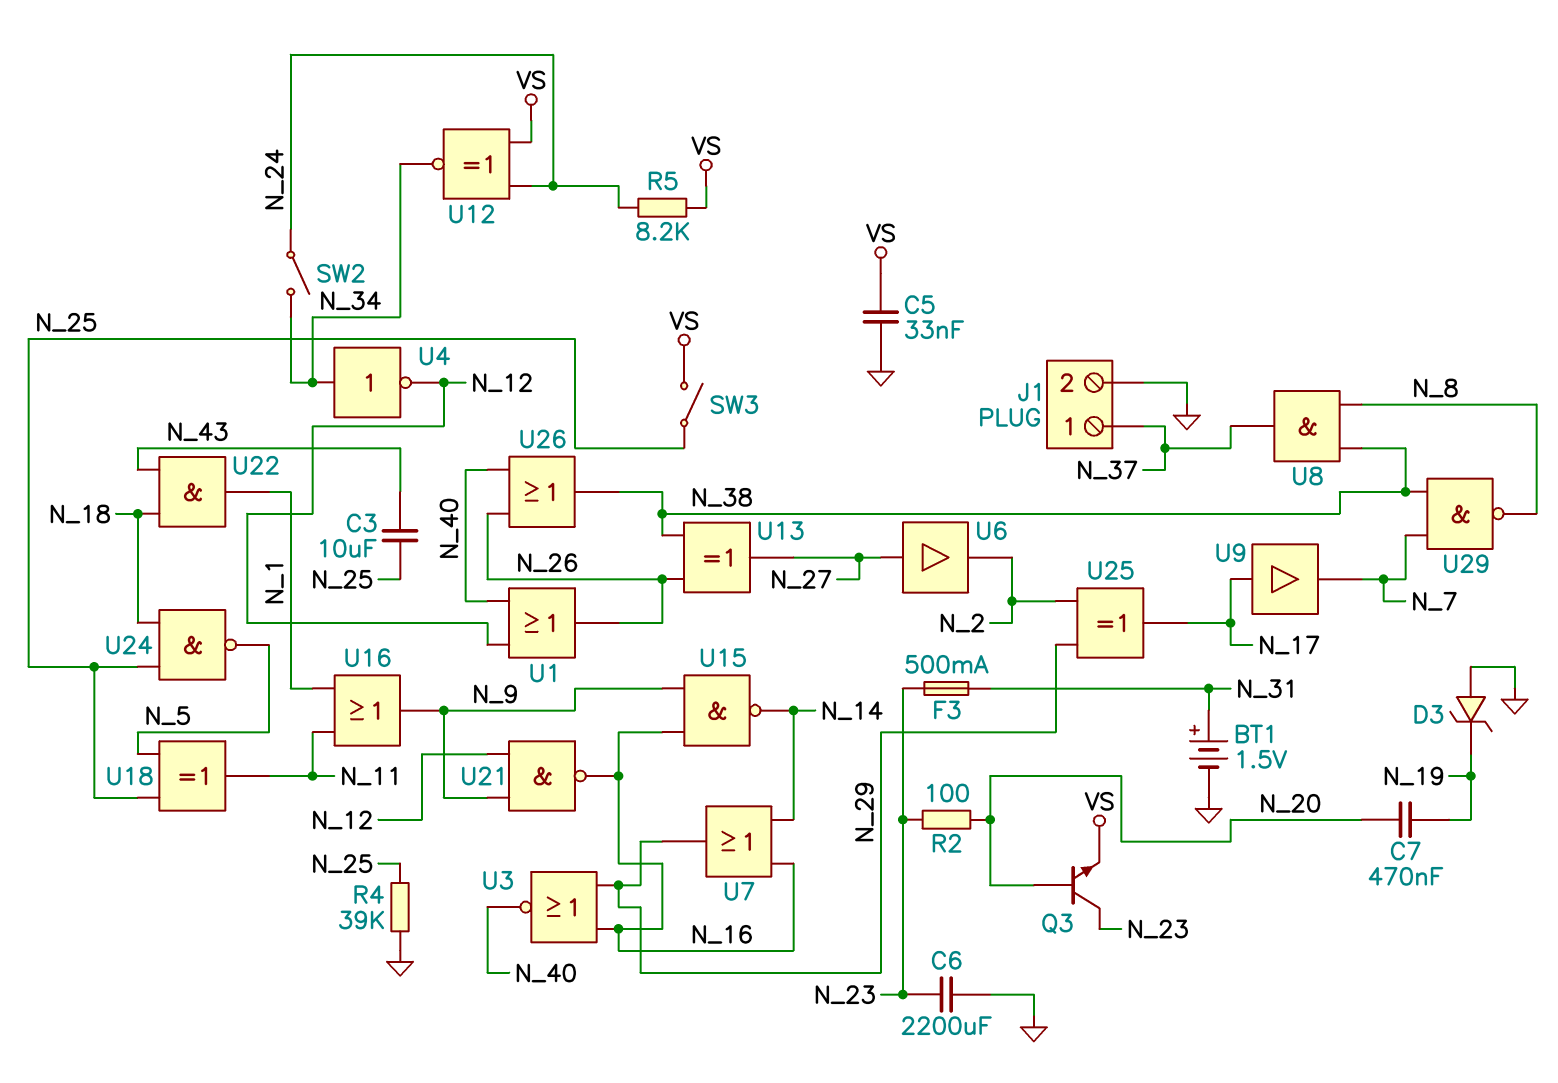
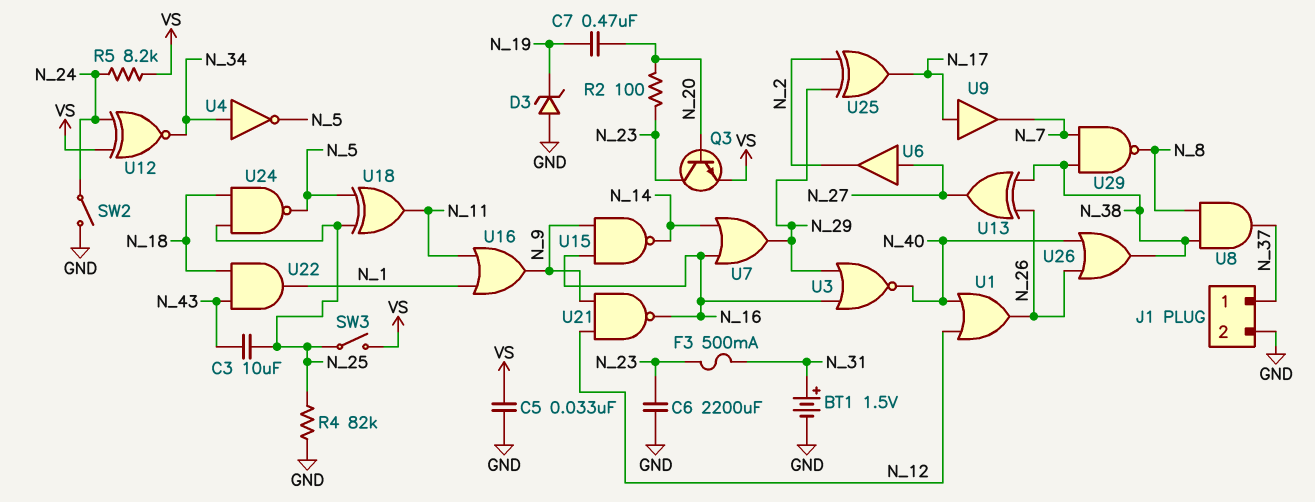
R4: 39k (GND, N_25) -> 82k (GND, N_25)
SW2: switch (N_24, N_34) -> switch (GND, N_24)
U4: NOT (in N_34, out N_12) -> NOT (in N_34, out N_5)

